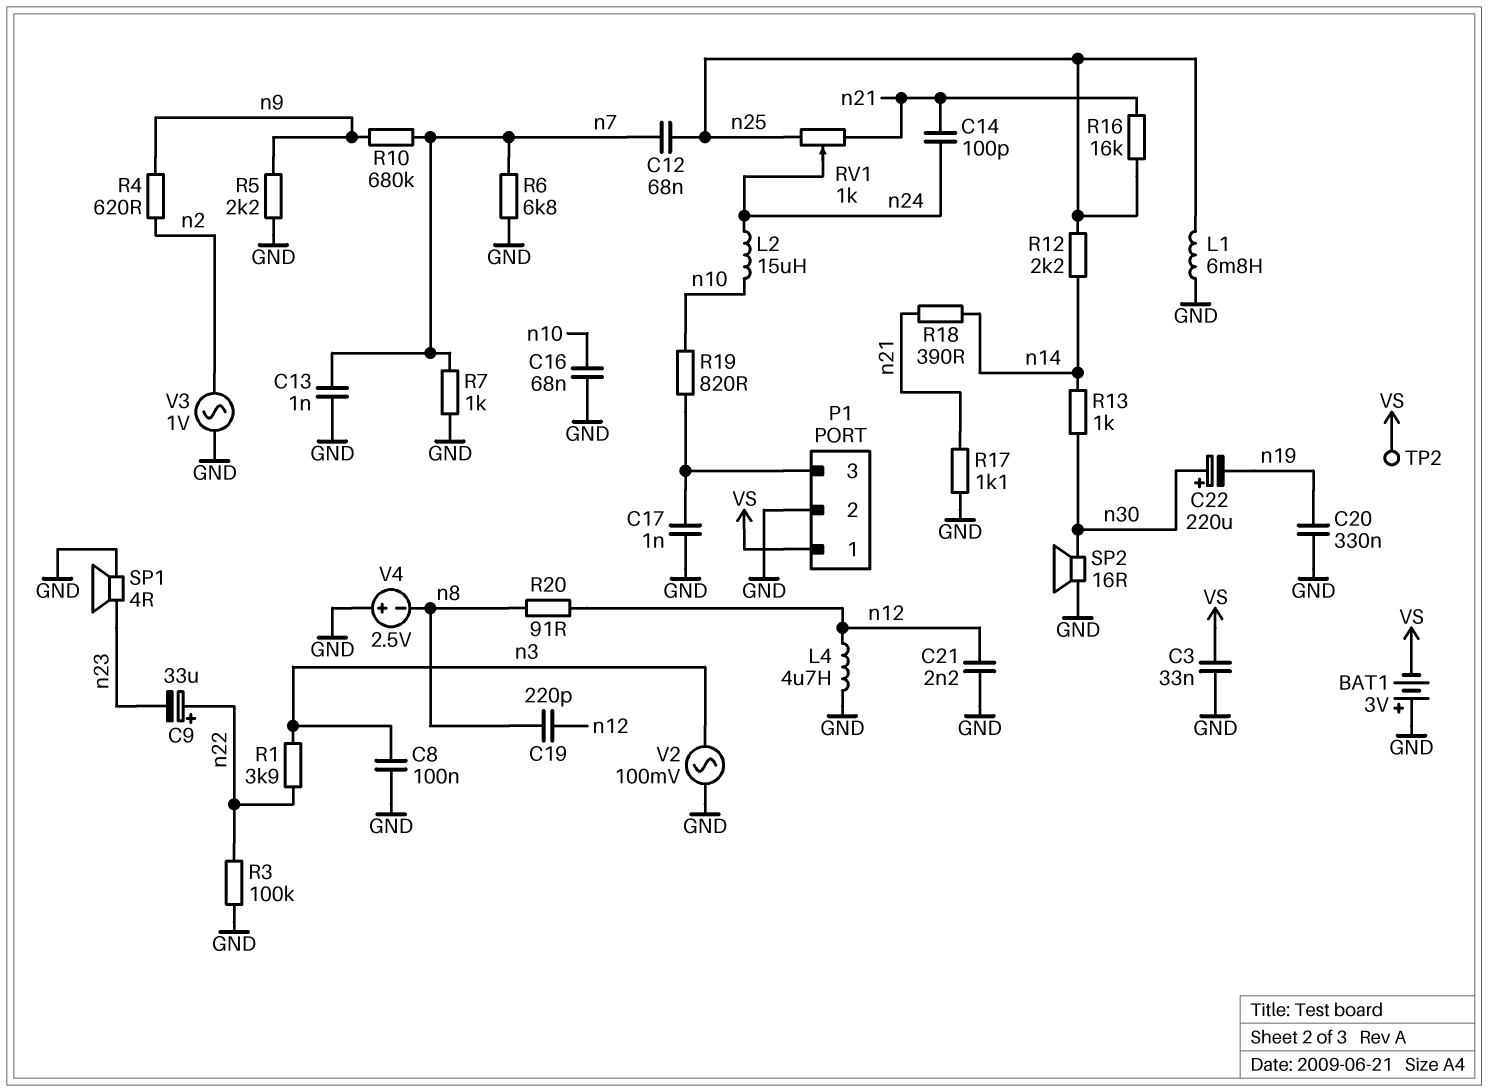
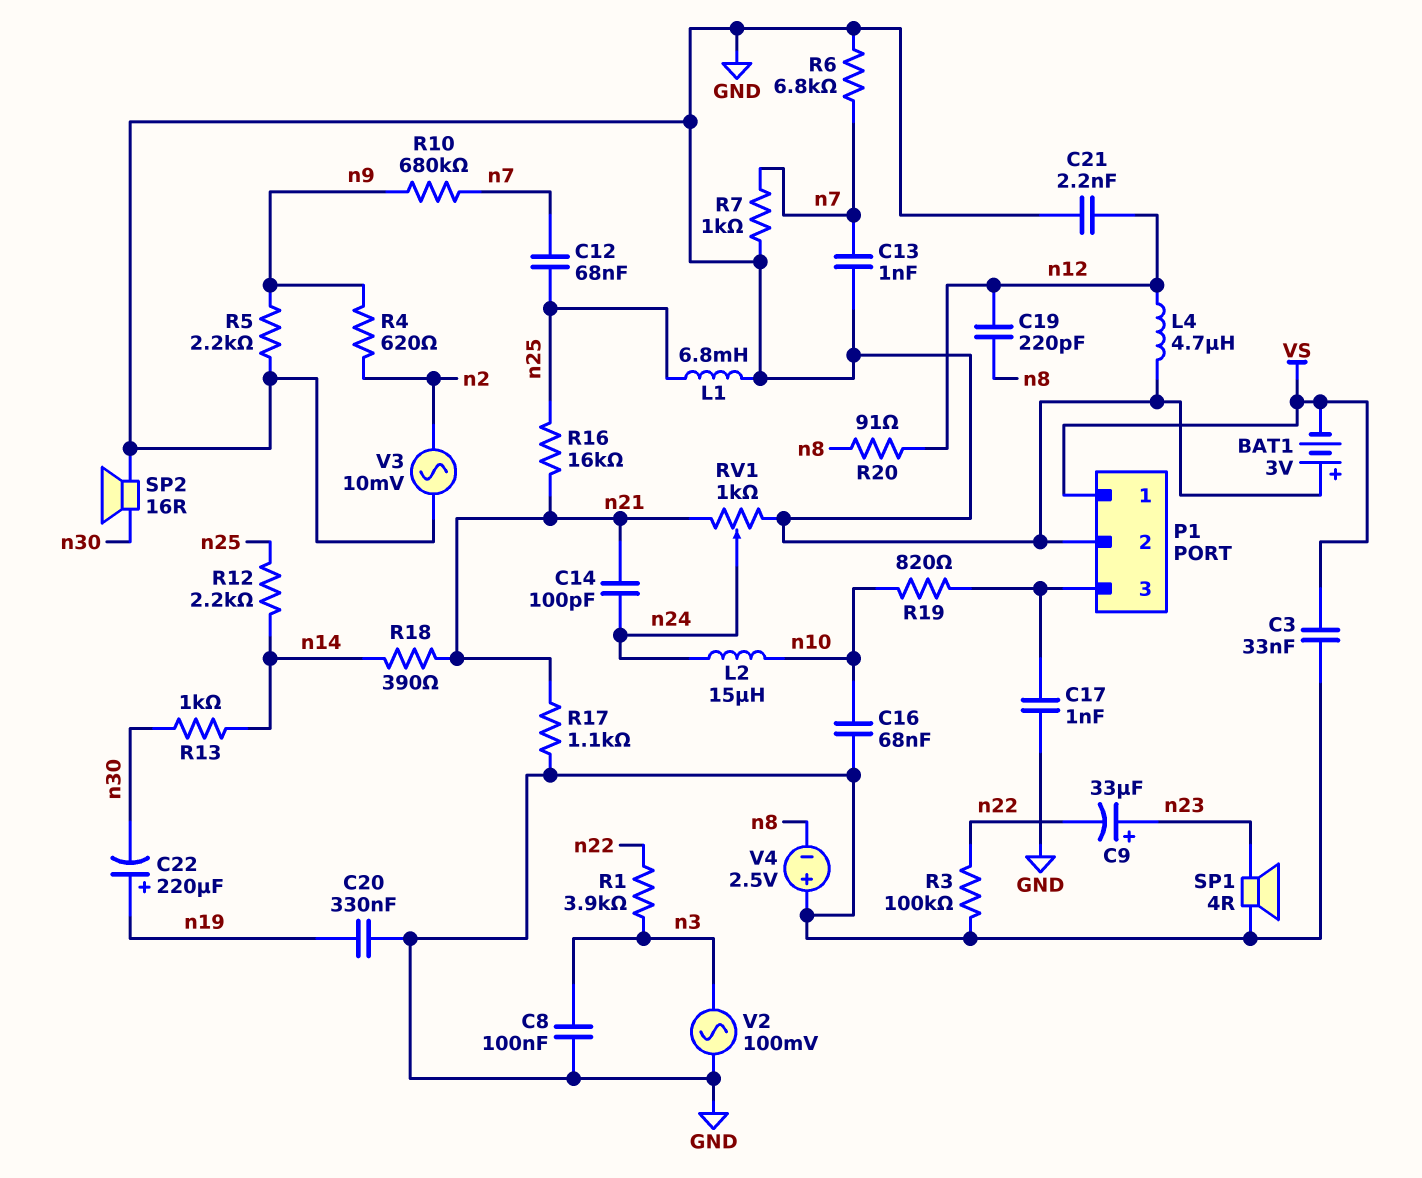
C9: 33uF (plus n22, minus n23) -> 33uF (plus n23, minus n22)
C22: 220uF (plus n30, minus n19) -> 220uF (plus n19, minus n30)
RV1: 1k (n21, n25, wiper n24) -> 1k (GND, n21, wiper n24)
TP2: test point (VS) -> none
V3: AC 1V (GND, n2) -> AC 10mV (GND, n2)

